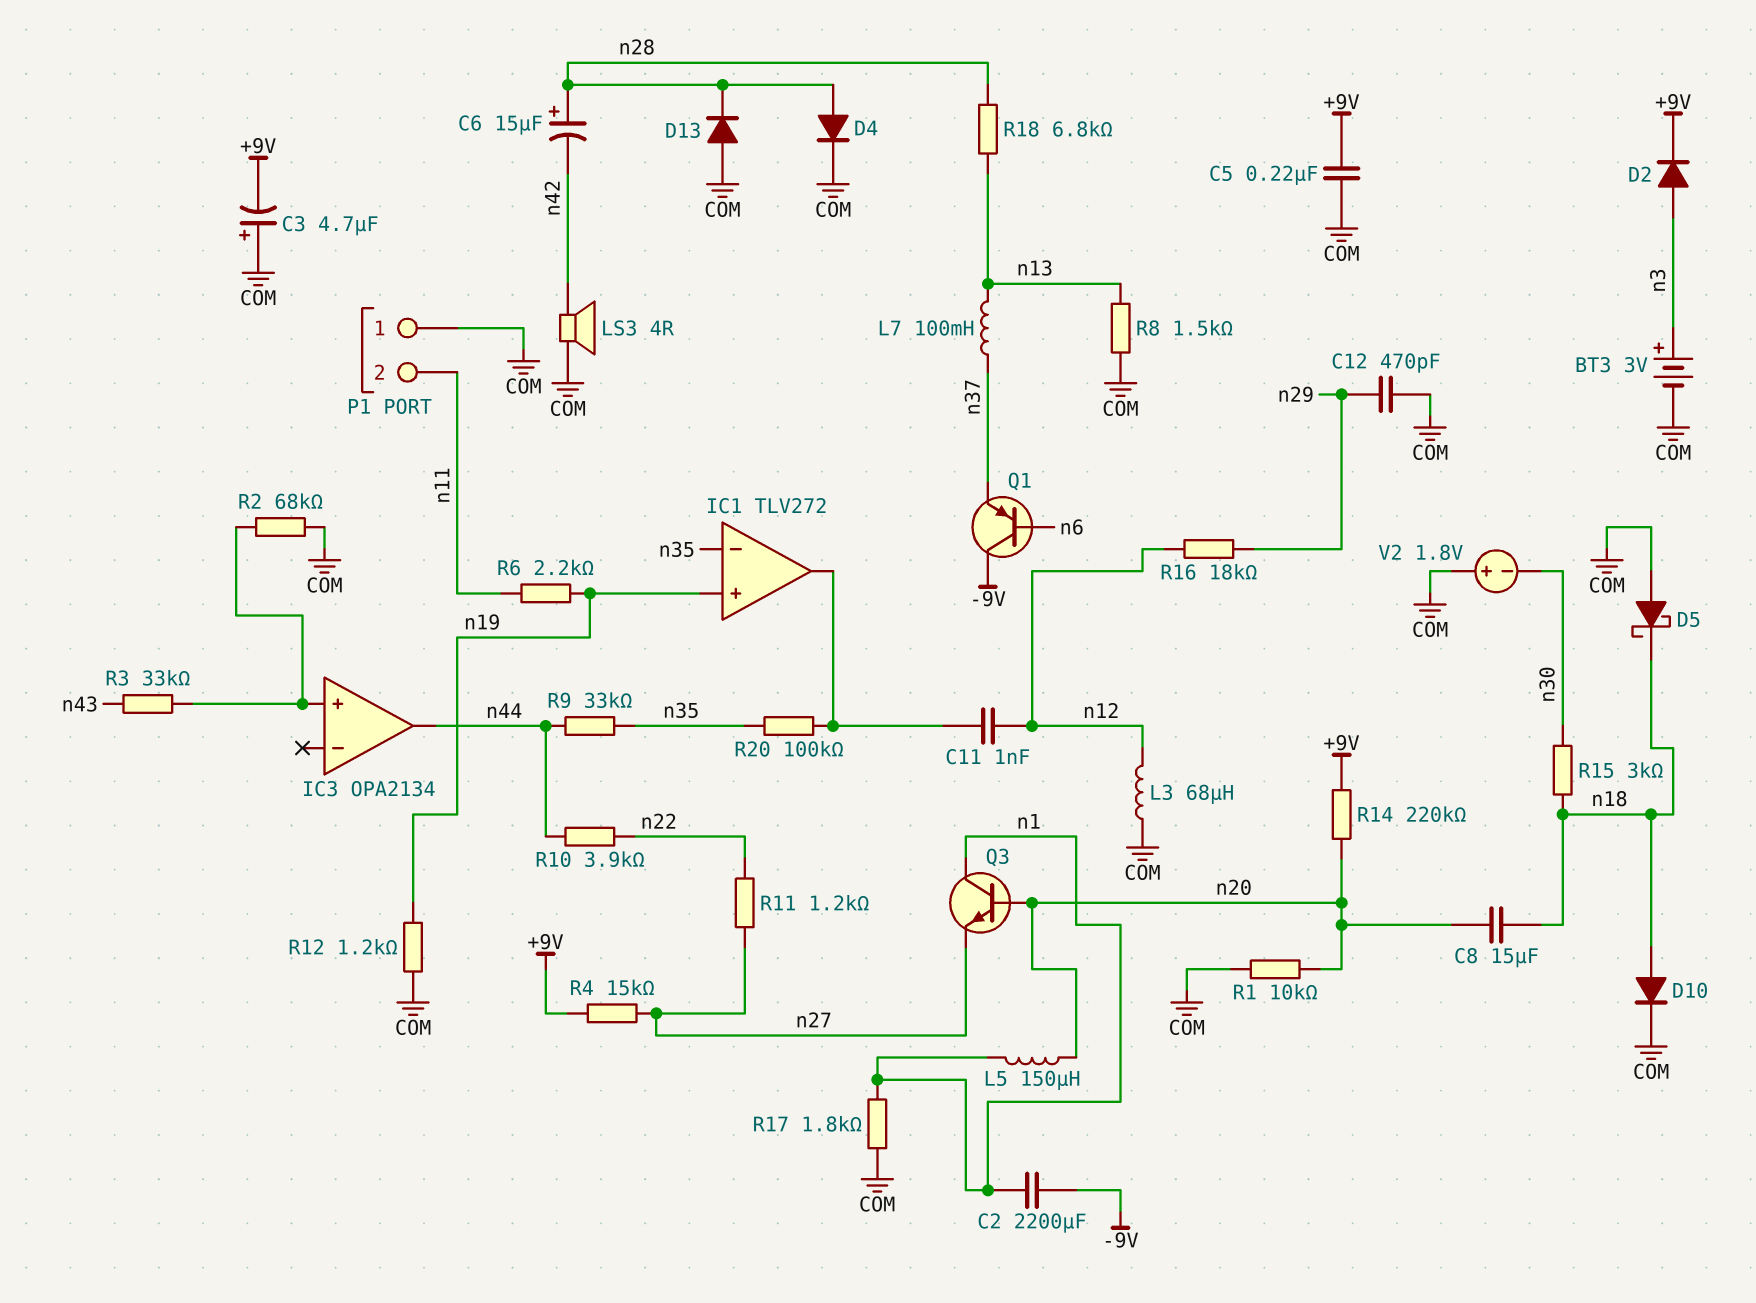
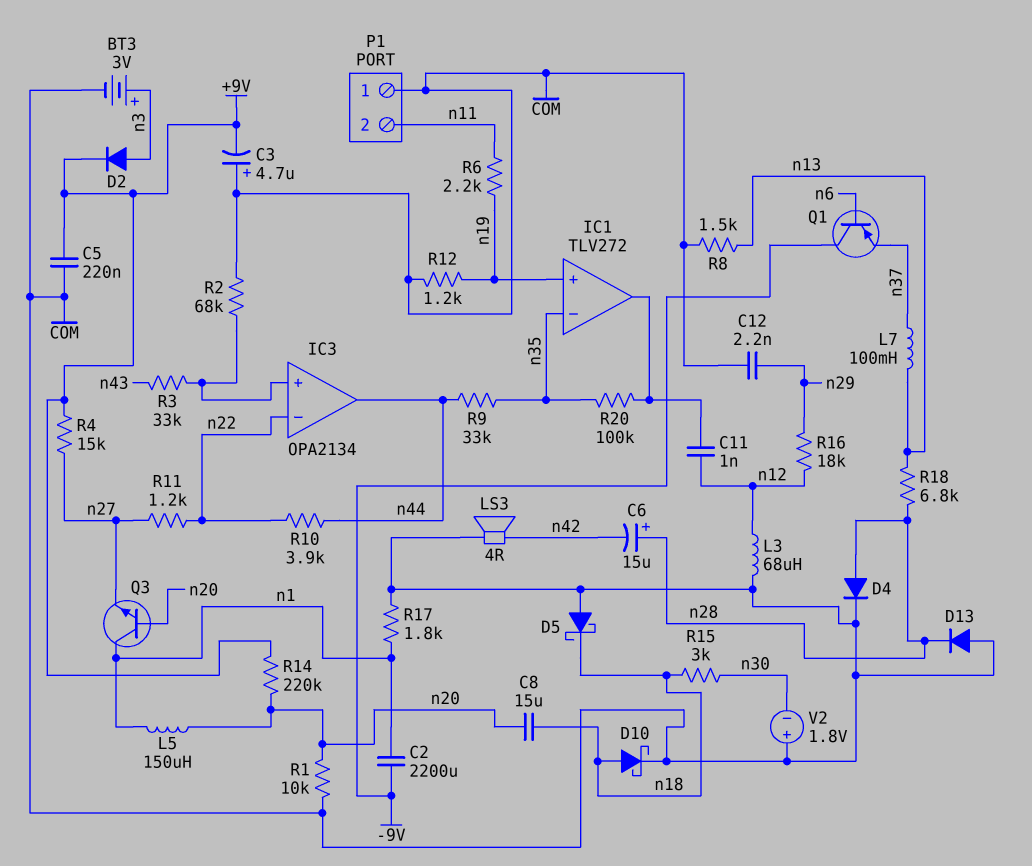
C12: 470pF (COM, n29) -> 2.2nF (COM, n29)
D10: diode (A n18, K COM) -> schottky (A n18, K COM)
IC3 pin in-: none -> n22

